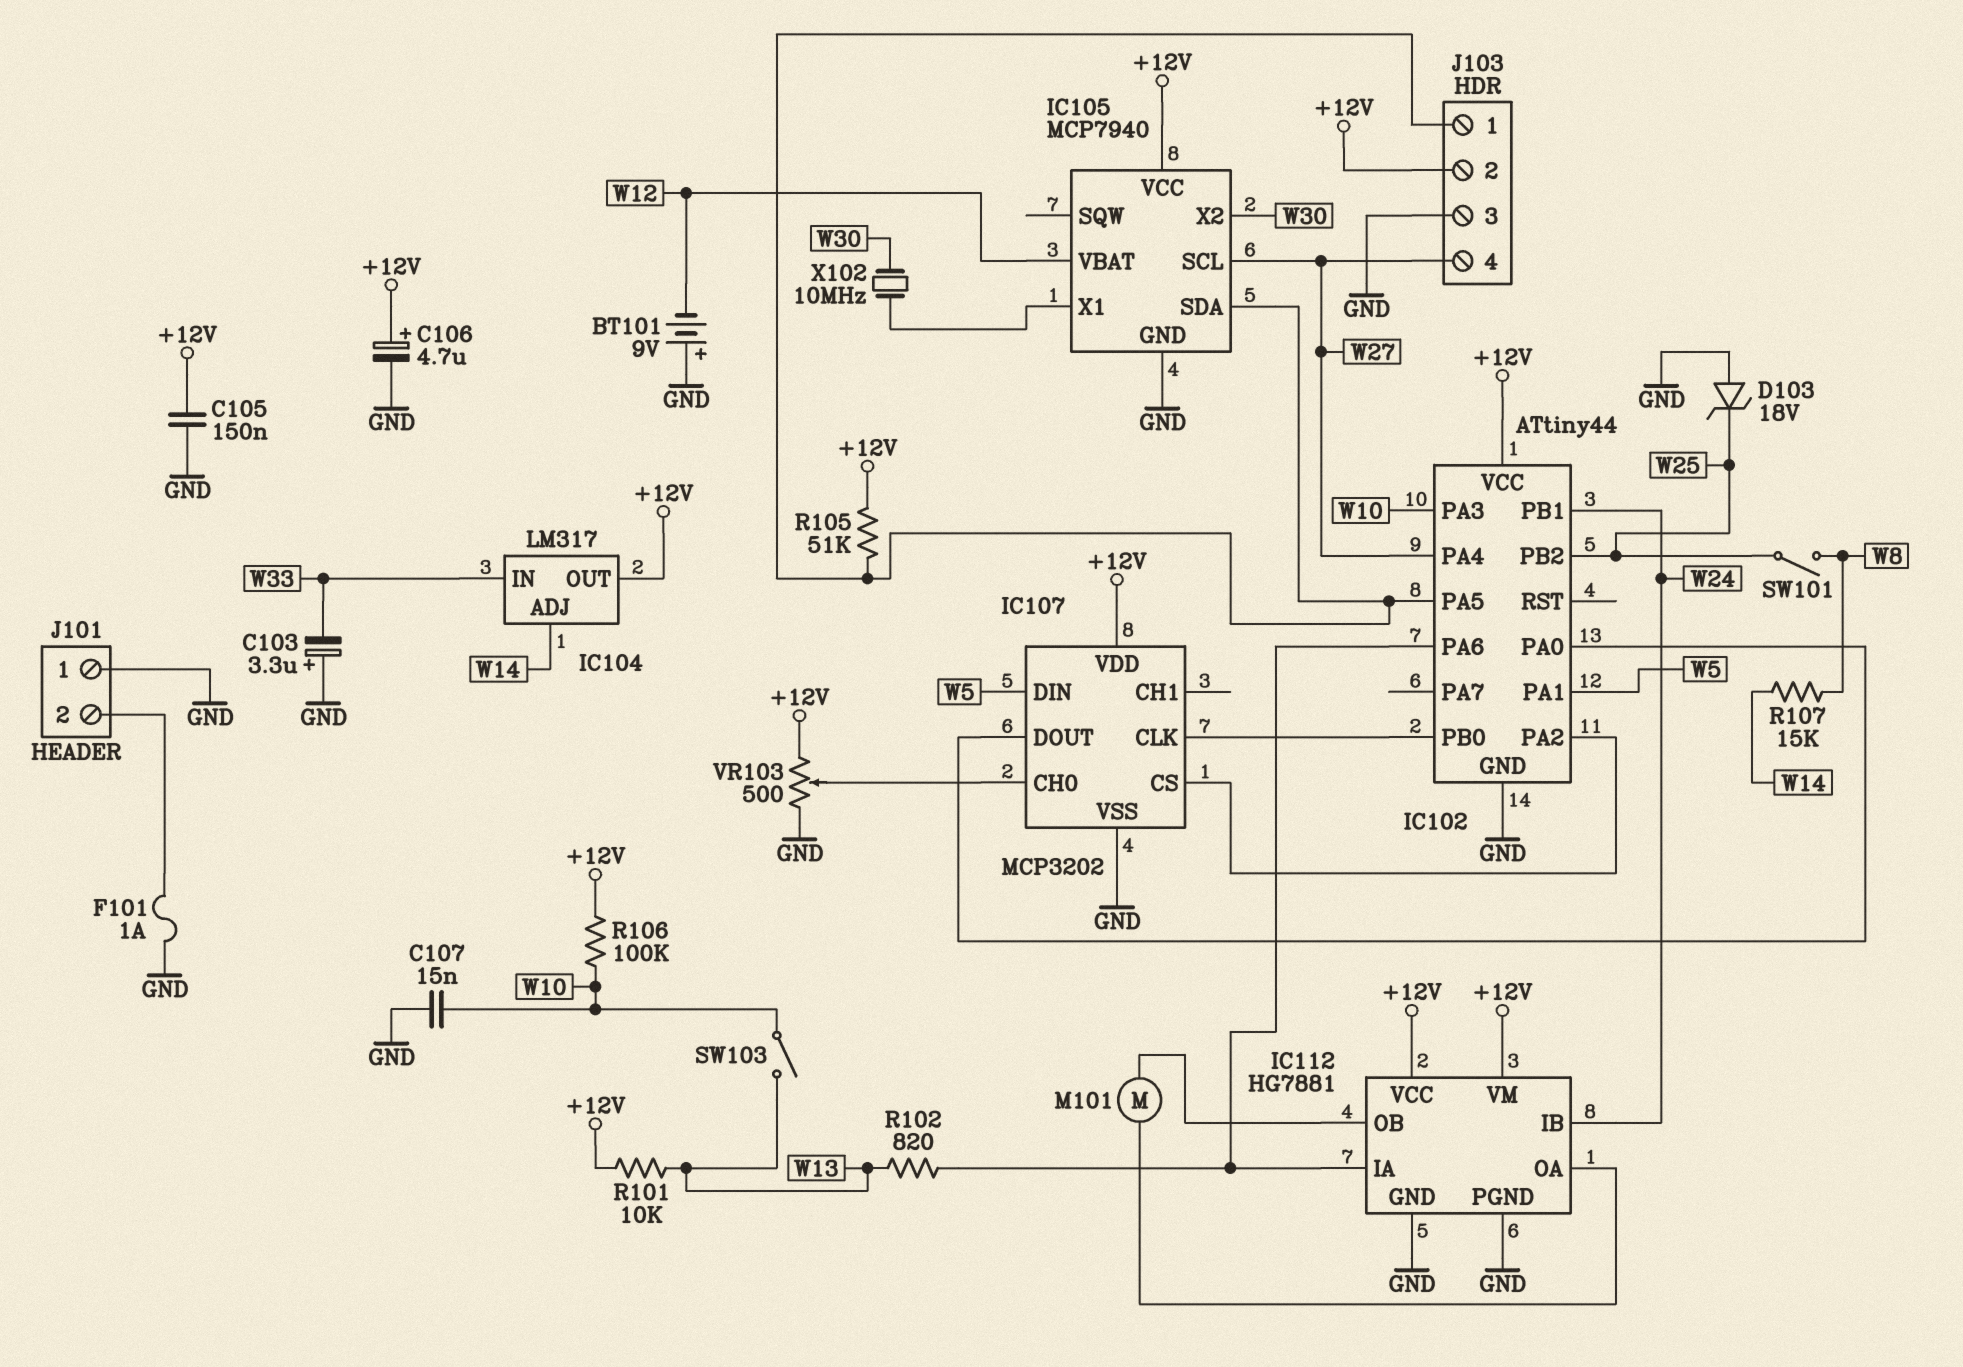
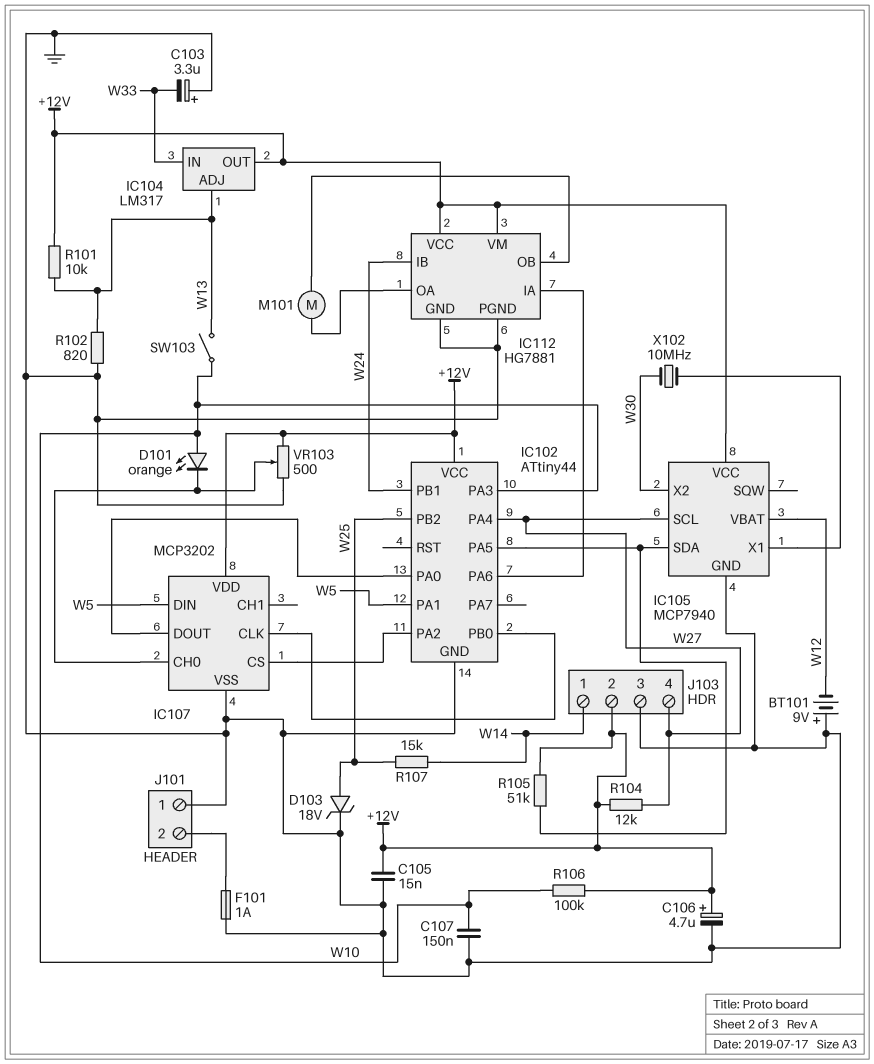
C105: 150nF (+12V, GND) -> 15nF (+12V, GND)
C107: 15nF (GND, W10) -> 150nF (GND, W10)
D101: none -> LED orange (A W10, K IC107/CH0)
D103: zener 18V (A GND, K W25) -> zener 18V (A W25, K GND)
IC104 pin ADJ: W14 -> W13
J103 pin 1: IC102/PA5 -> W14
R102: 820 (IC102/PA6, W13) -> 820 (GND, W13)
R104: none -> 12k (+12V, W27)
R107: 15k (W8, W14) -> 15k (W14, W25)
SW101: switch (W8, W25) -> none

